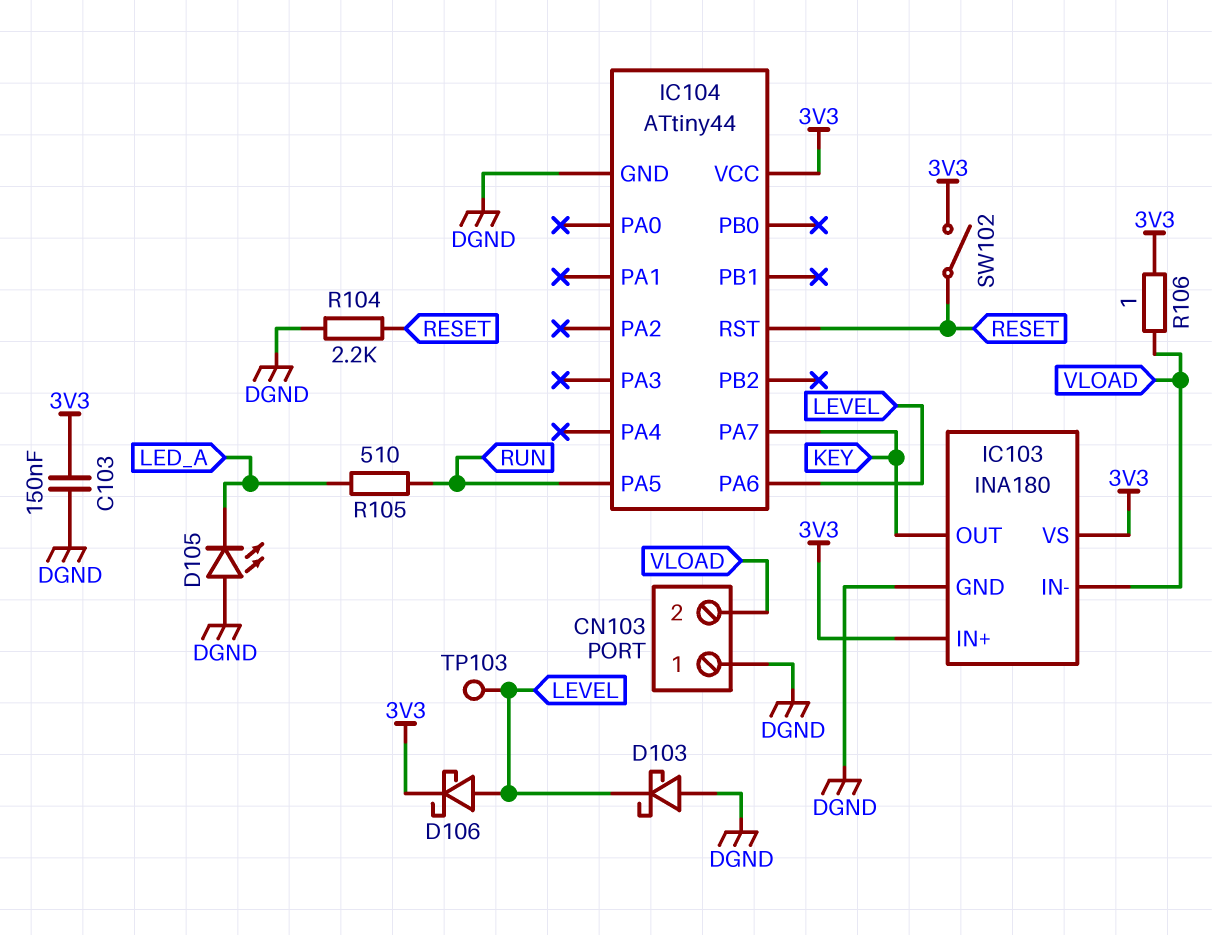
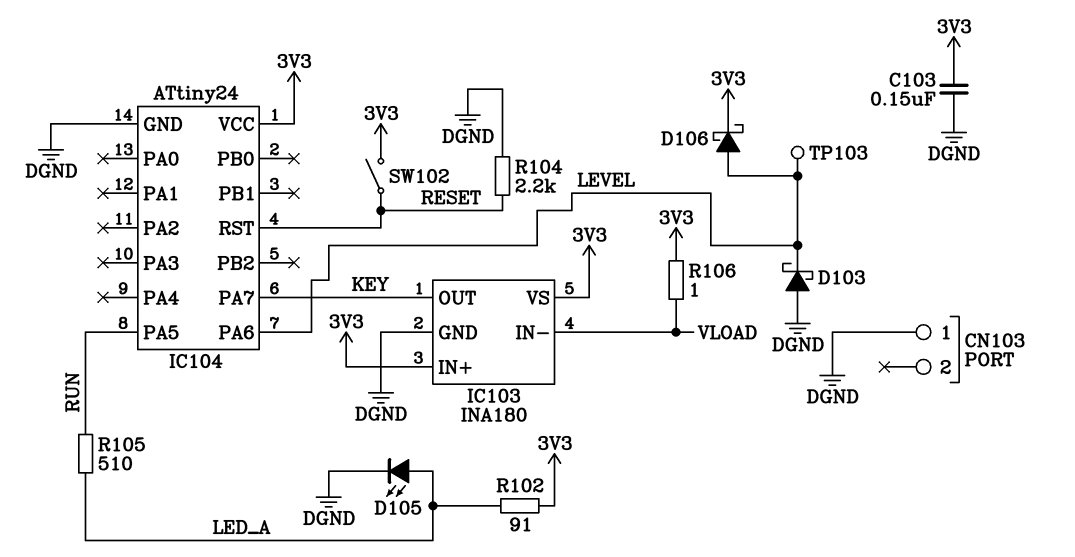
CN103 pin 2: VLOAD -> none
D105: LED (A DGND, K LED_A) -> LED (A LED_A, K DGND)
IC104: ATtiny44 -> ATtiny24
R102: none -> 91 (3V3, LED_A)

